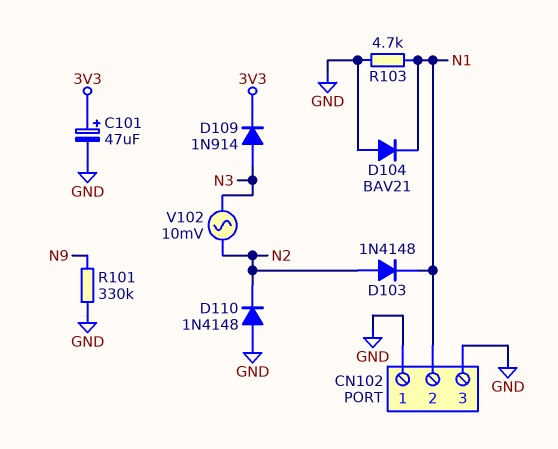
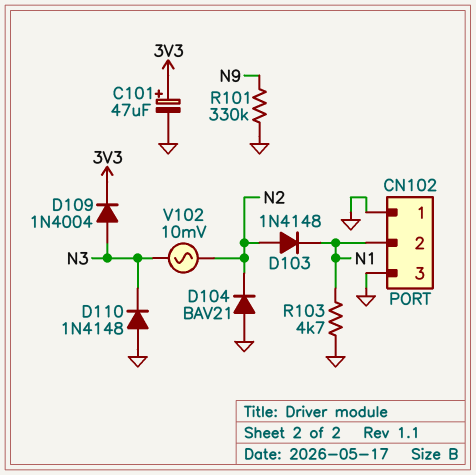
D104: diode BAV21 (A GND, K N1) -> diode BAV21 (A GND, K N2)
D109: diode 1N914 (A N3, K 3V3) -> diode 1N4004 (A N3, K 3V3)
D110: diode 1N4148 (A GND, K N2) -> diode 1N4148 (A GND, K N3)

